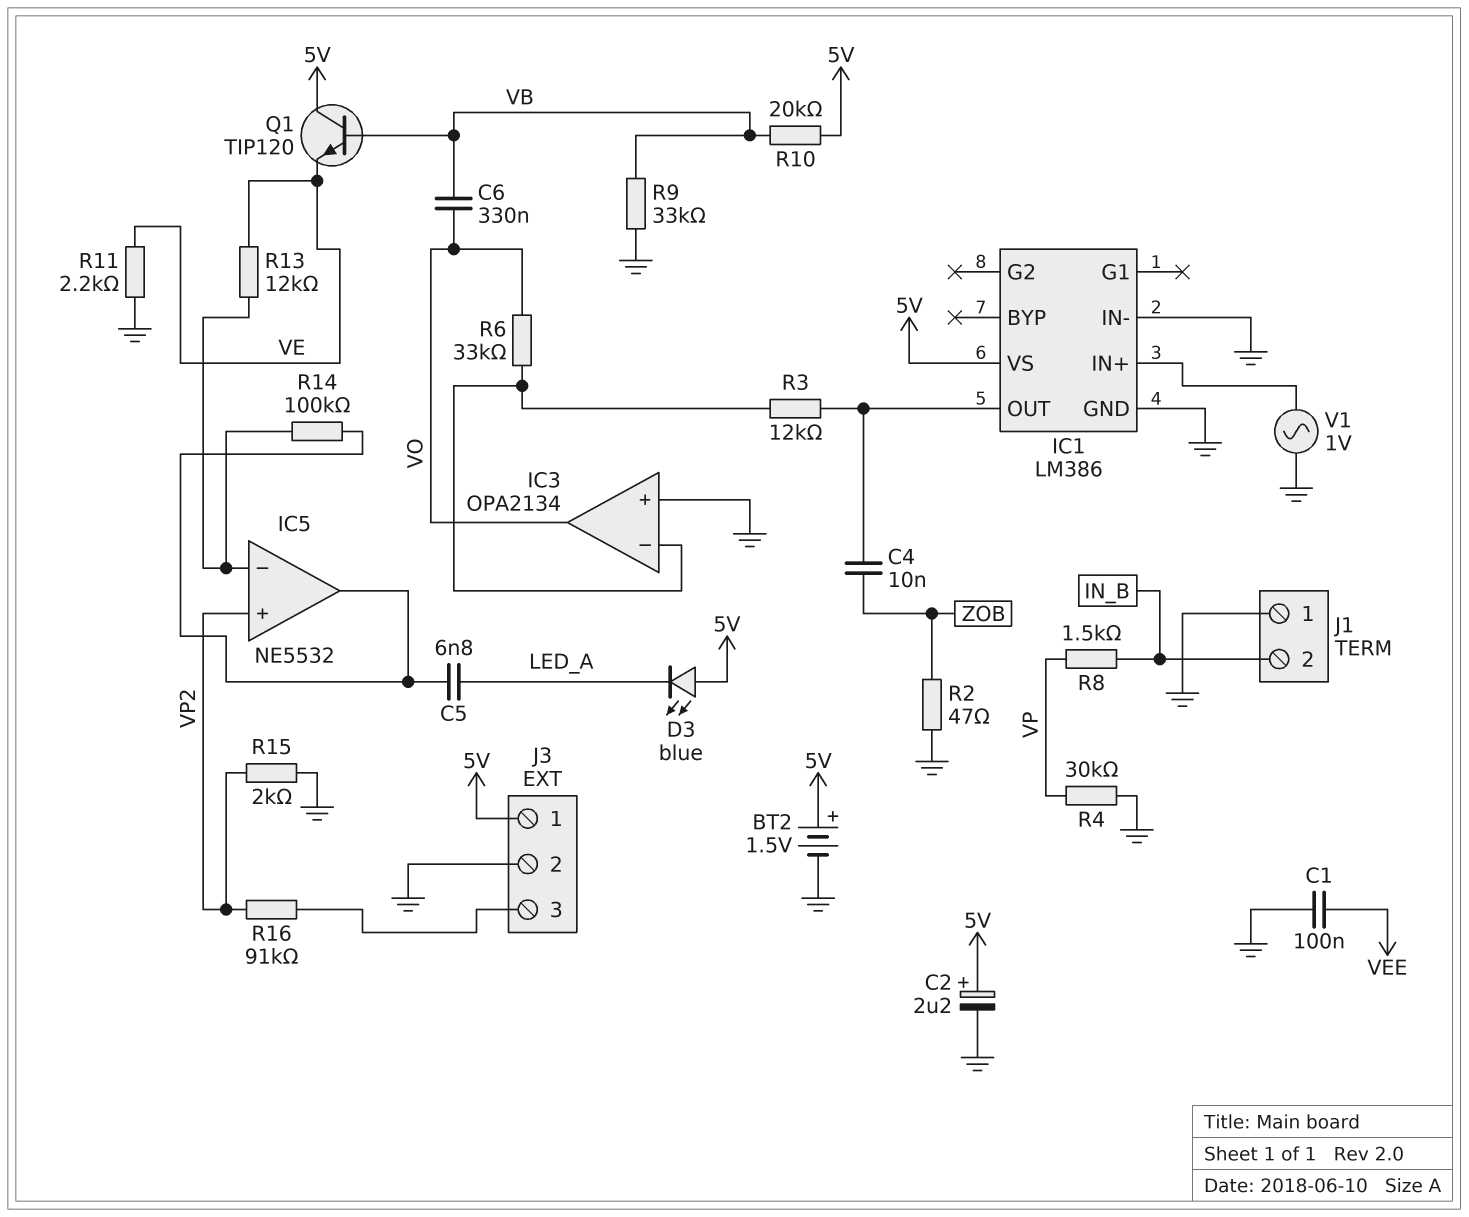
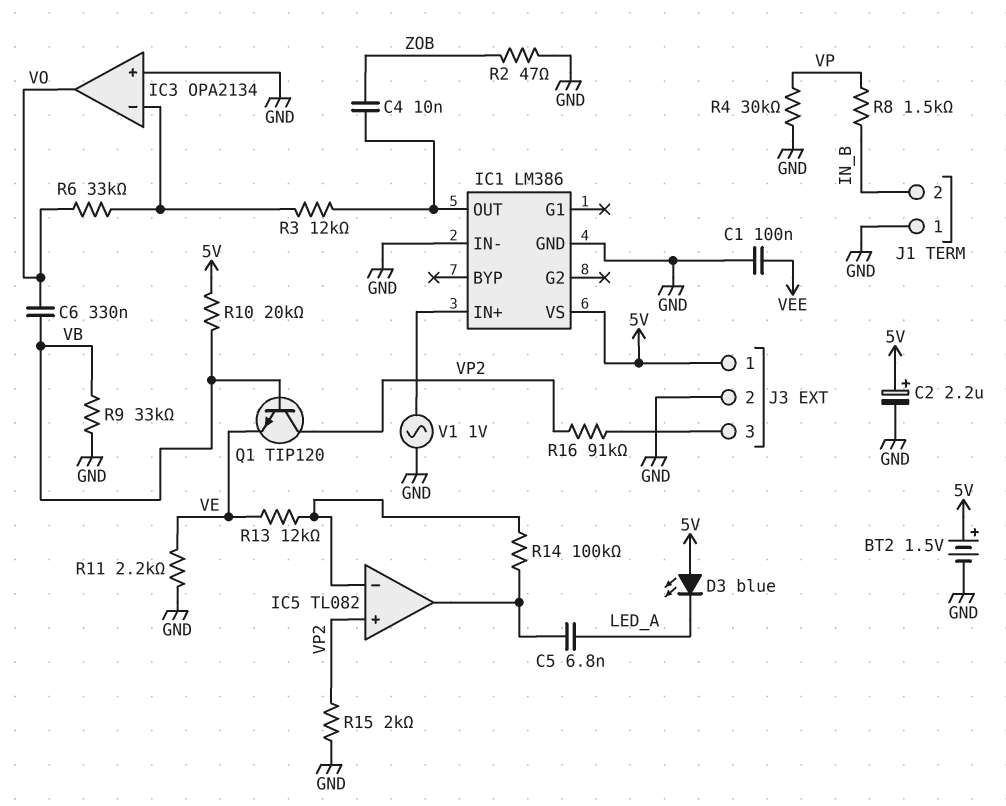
IC5: NE5532 -> TL082
Q1: NPN TIP120 (B VB, C 5V, E VE) -> NPN TIP120 (B VB, C VP2, E VE)

